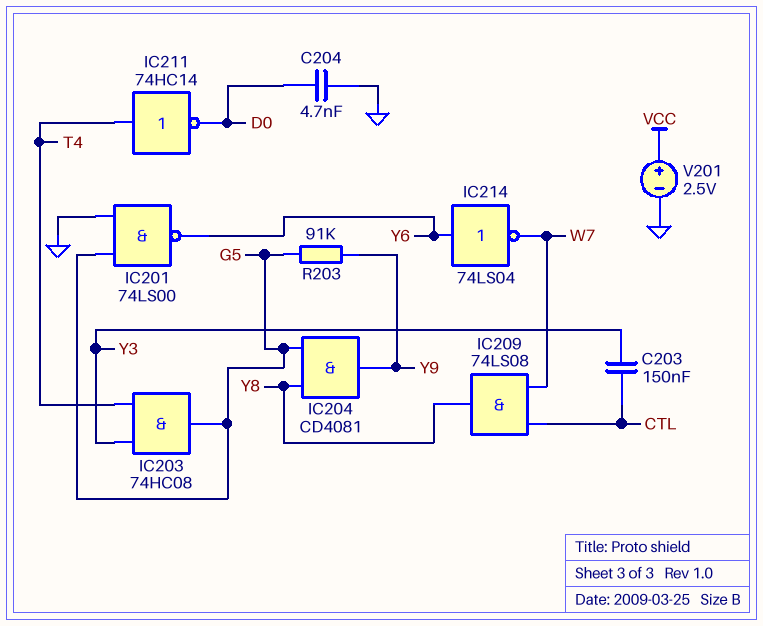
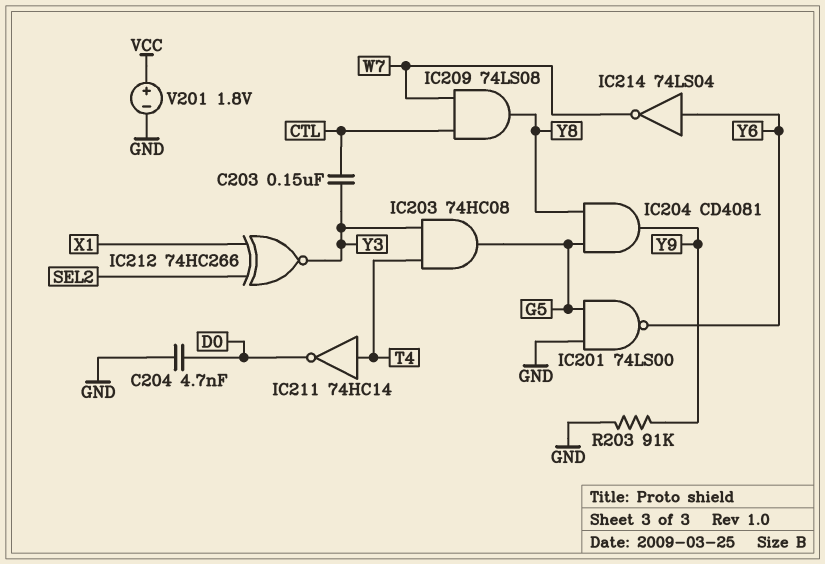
IC212: none -> XNOR 74HC266 (in SEL2, in X1, out Y3)
R203: 91k (G5, Y9) -> 91k (GND, Y9)
V201: 2.5V (plus VCC, minus GND) -> 1.8V (plus VCC, minus GND)

